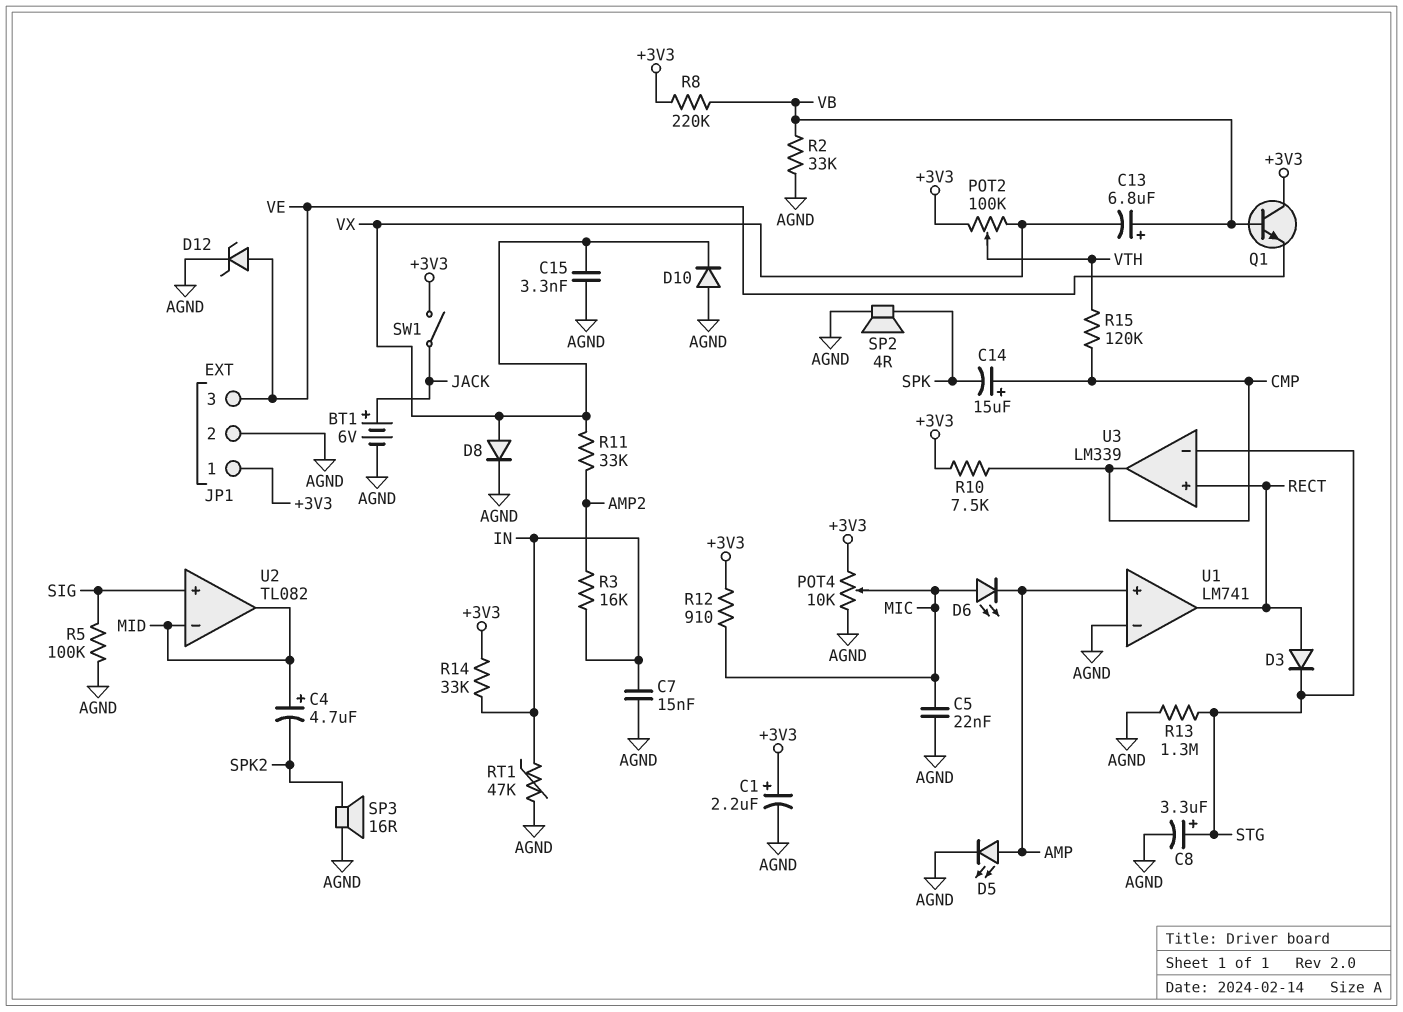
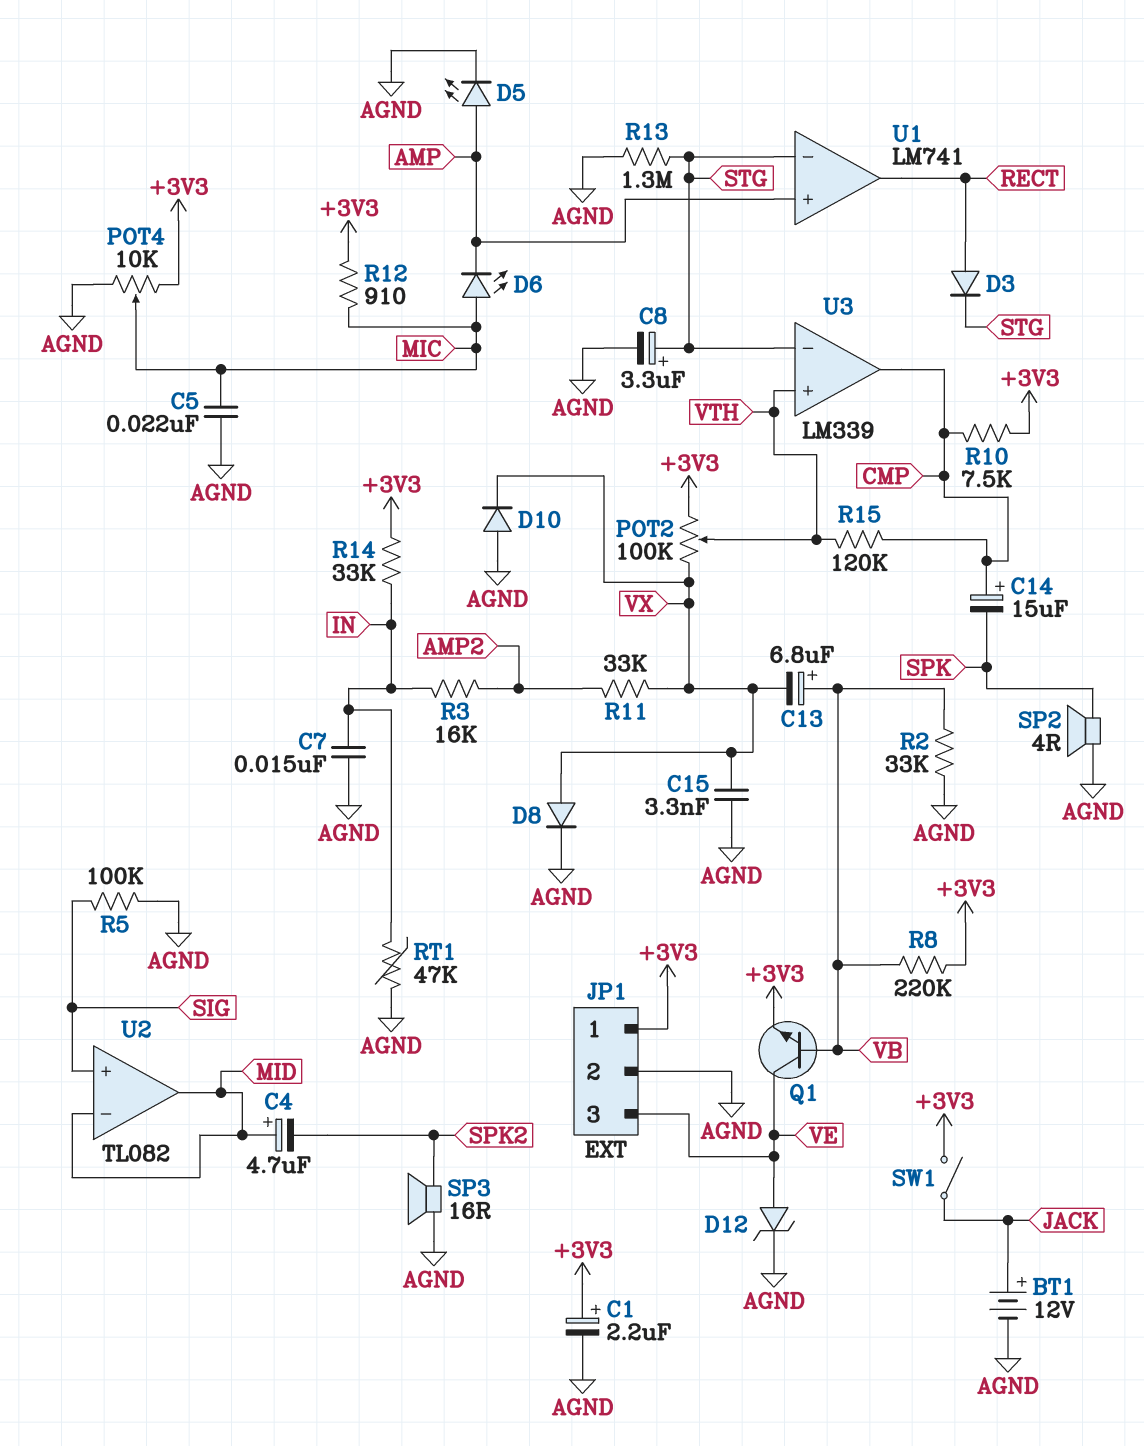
BT1: 6V (plus JACK, minus AGND) -> 12V (plus JACK, minus AGND)
Q1: NPN (B VB, C +3V3, E VE) -> NPN (B VB, C VE, E +3V3)
U1 pin in-: AGND -> STG
U3 pin in+: RECT -> VTH

